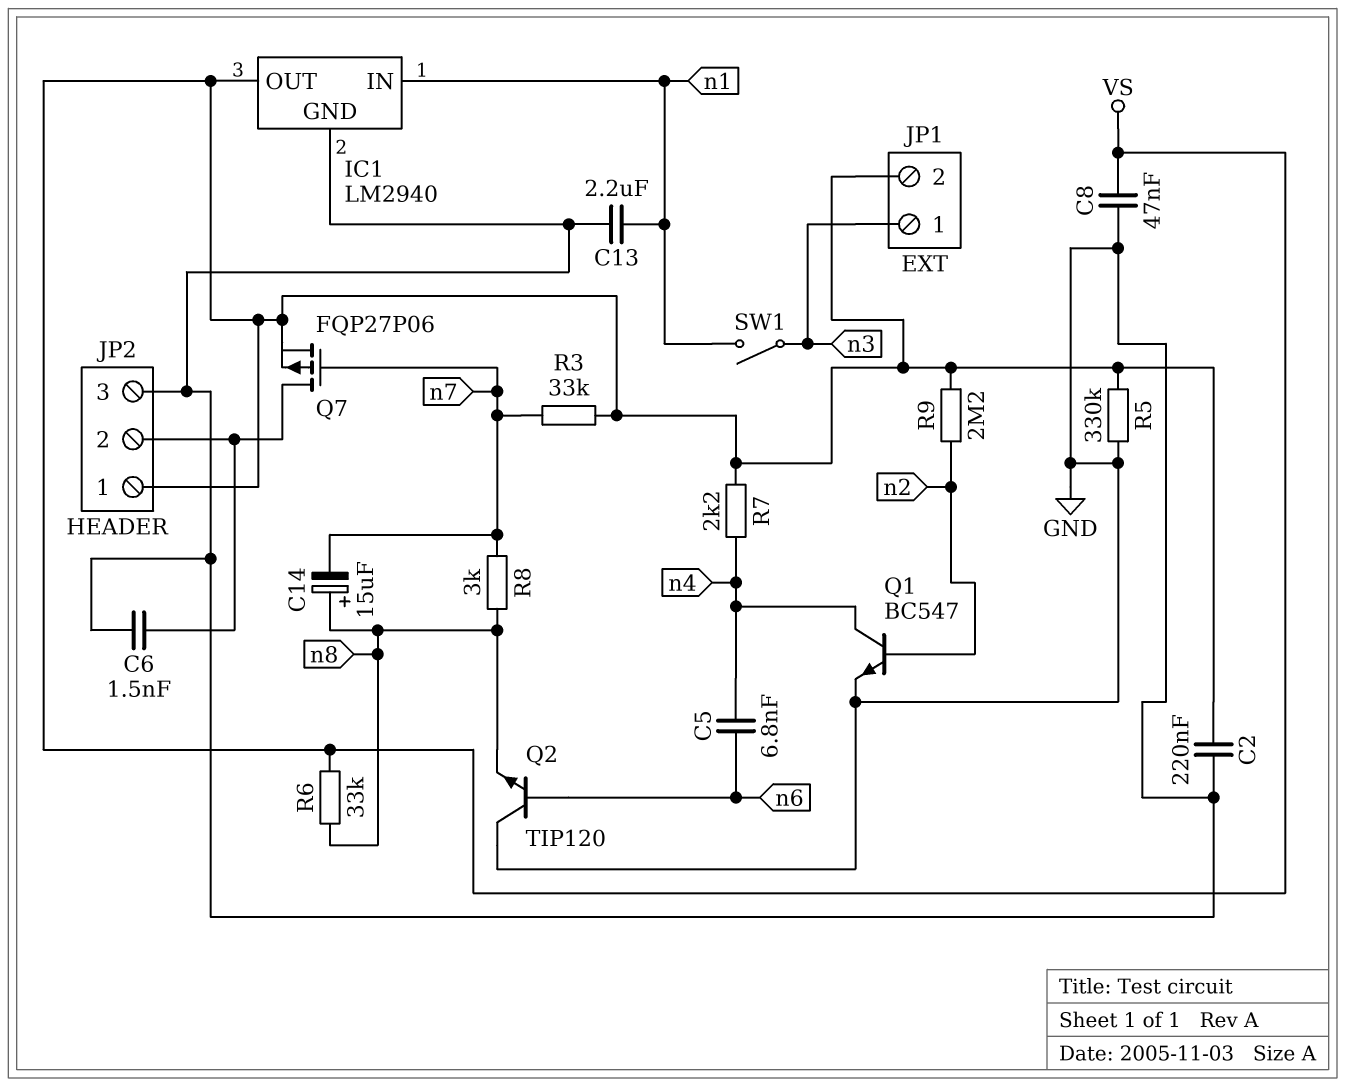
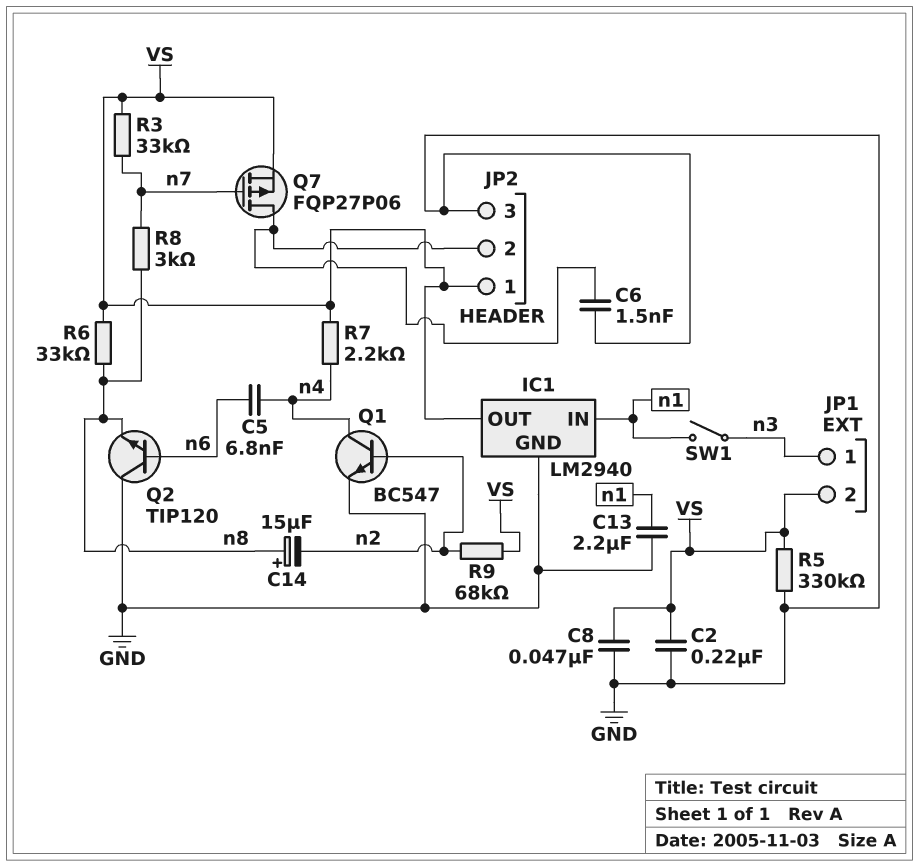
C14: 15uF (plus n8, minus n7) -> 15uF (plus n8, minus n2)
R9: 2.2M (VS, n2) -> 68k (VS, n2)

